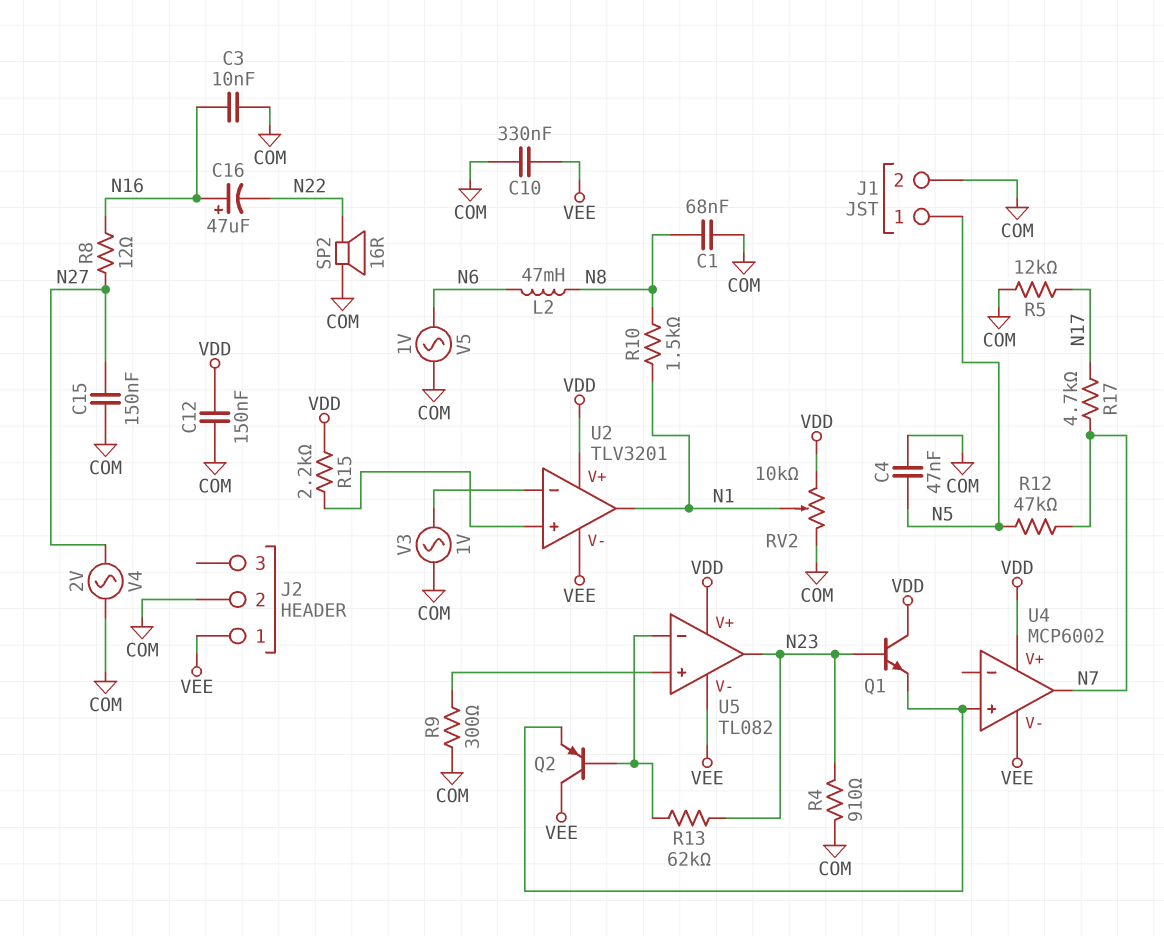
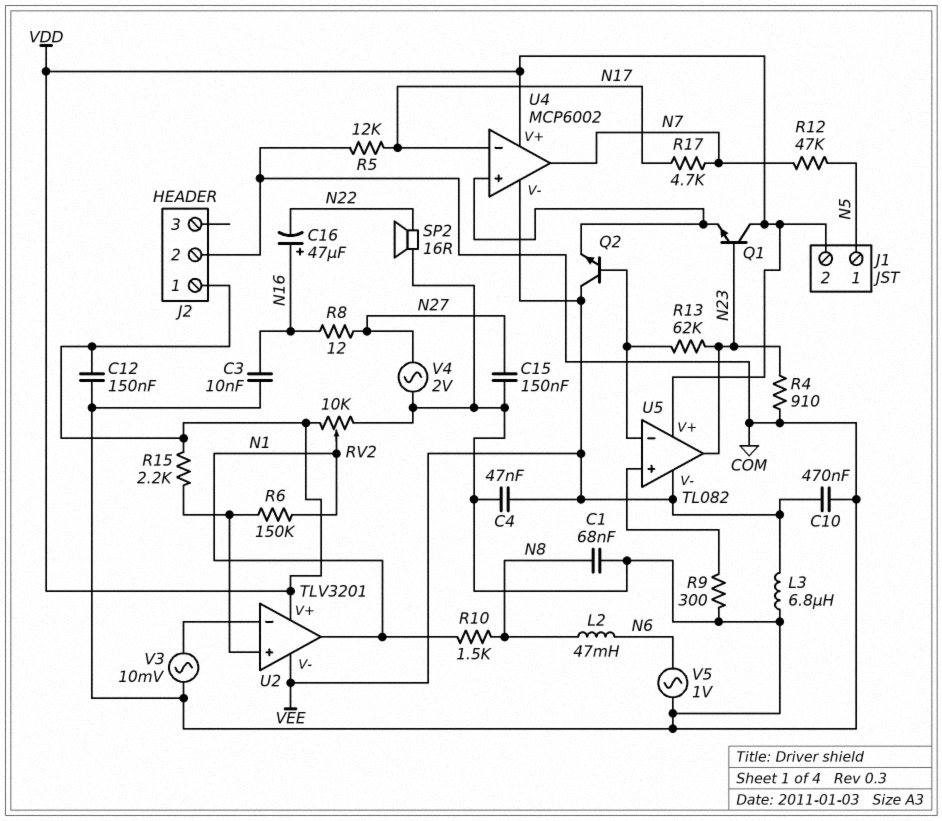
C4: 47nF (COM, N5) -> 47nF (COM, VEE)
C10: 330nF (COM, VEE) -> 470nF (COM, VEE)
J1 pin 2: COM -> VDD
J2 pin 1: VEE -> VDD
L3: none -> 6.8uH (COM, VEE)
Q2: PNP (B U5/in-, C VEE, E U4/in+) -> NPN (B U5/in-, C VEE, E U4/in+)
R6: none -> 150k (N1, U2/in+)
U4 pin in-: none -> N17
V3: AC 1V (COM, U2/in-) -> AC 10mV (COM, U2/in-)

